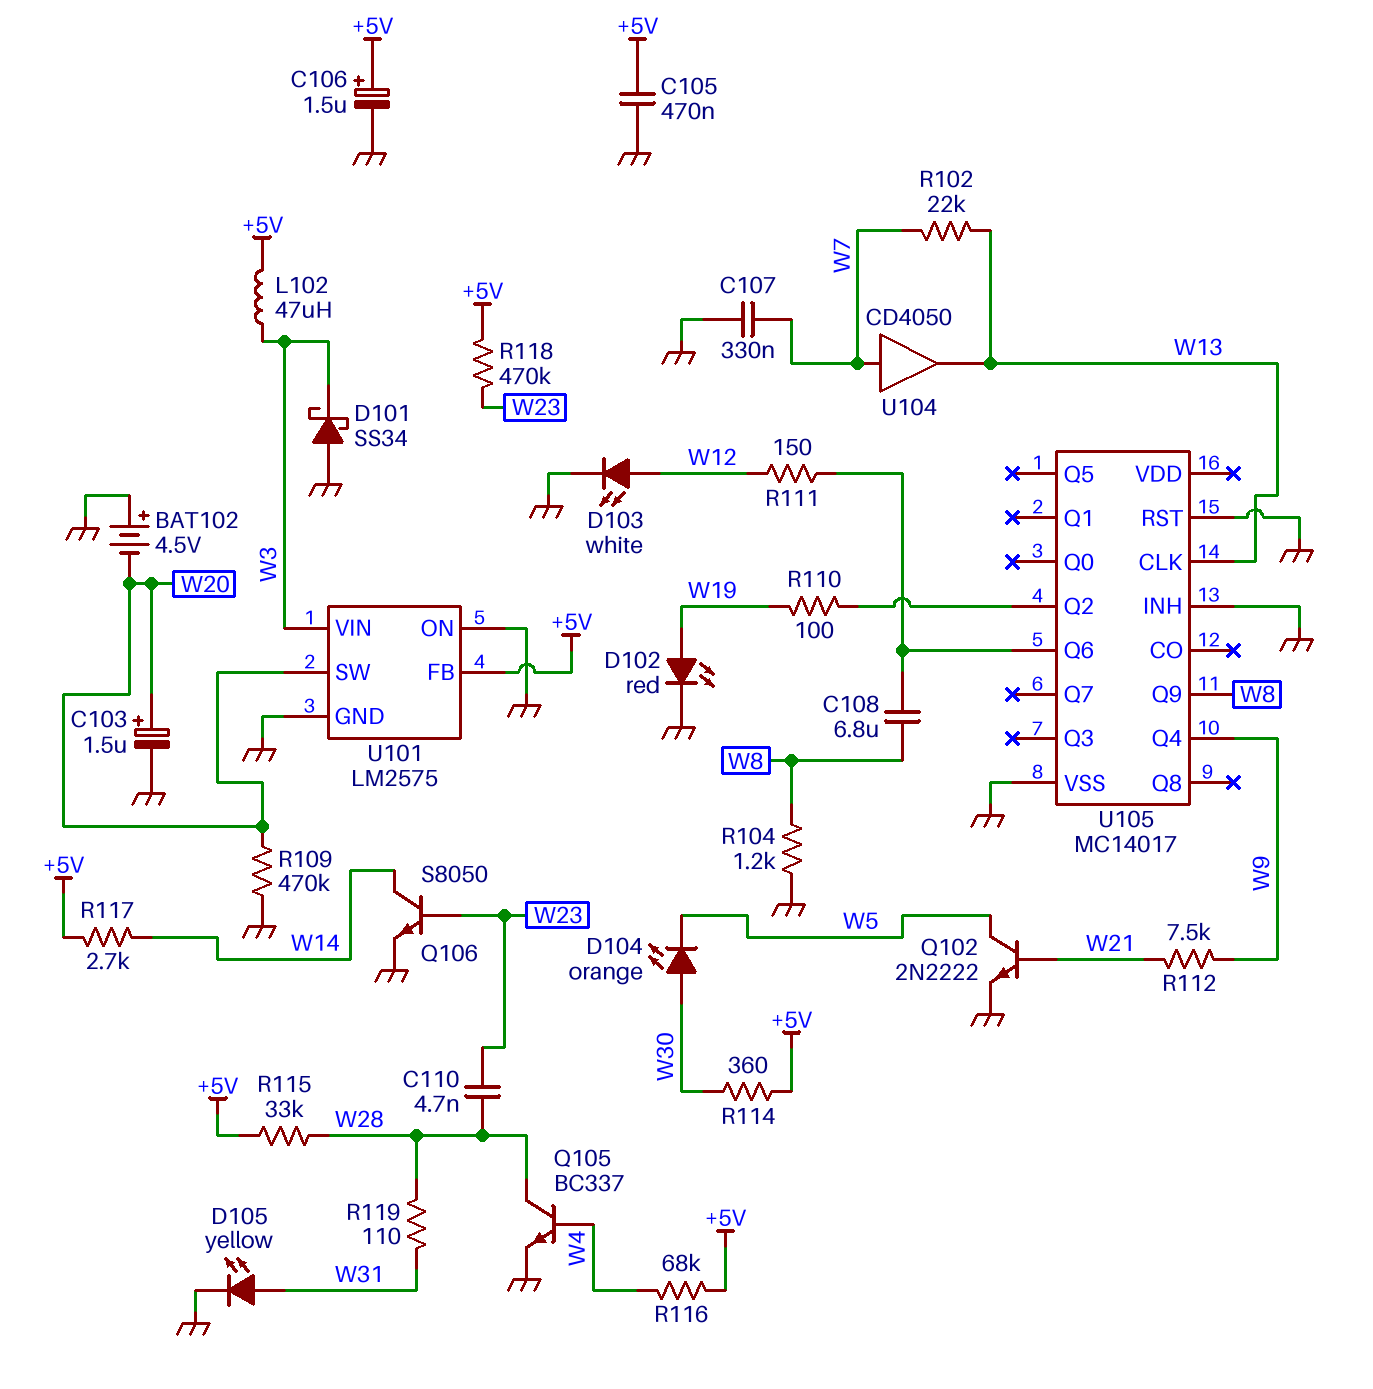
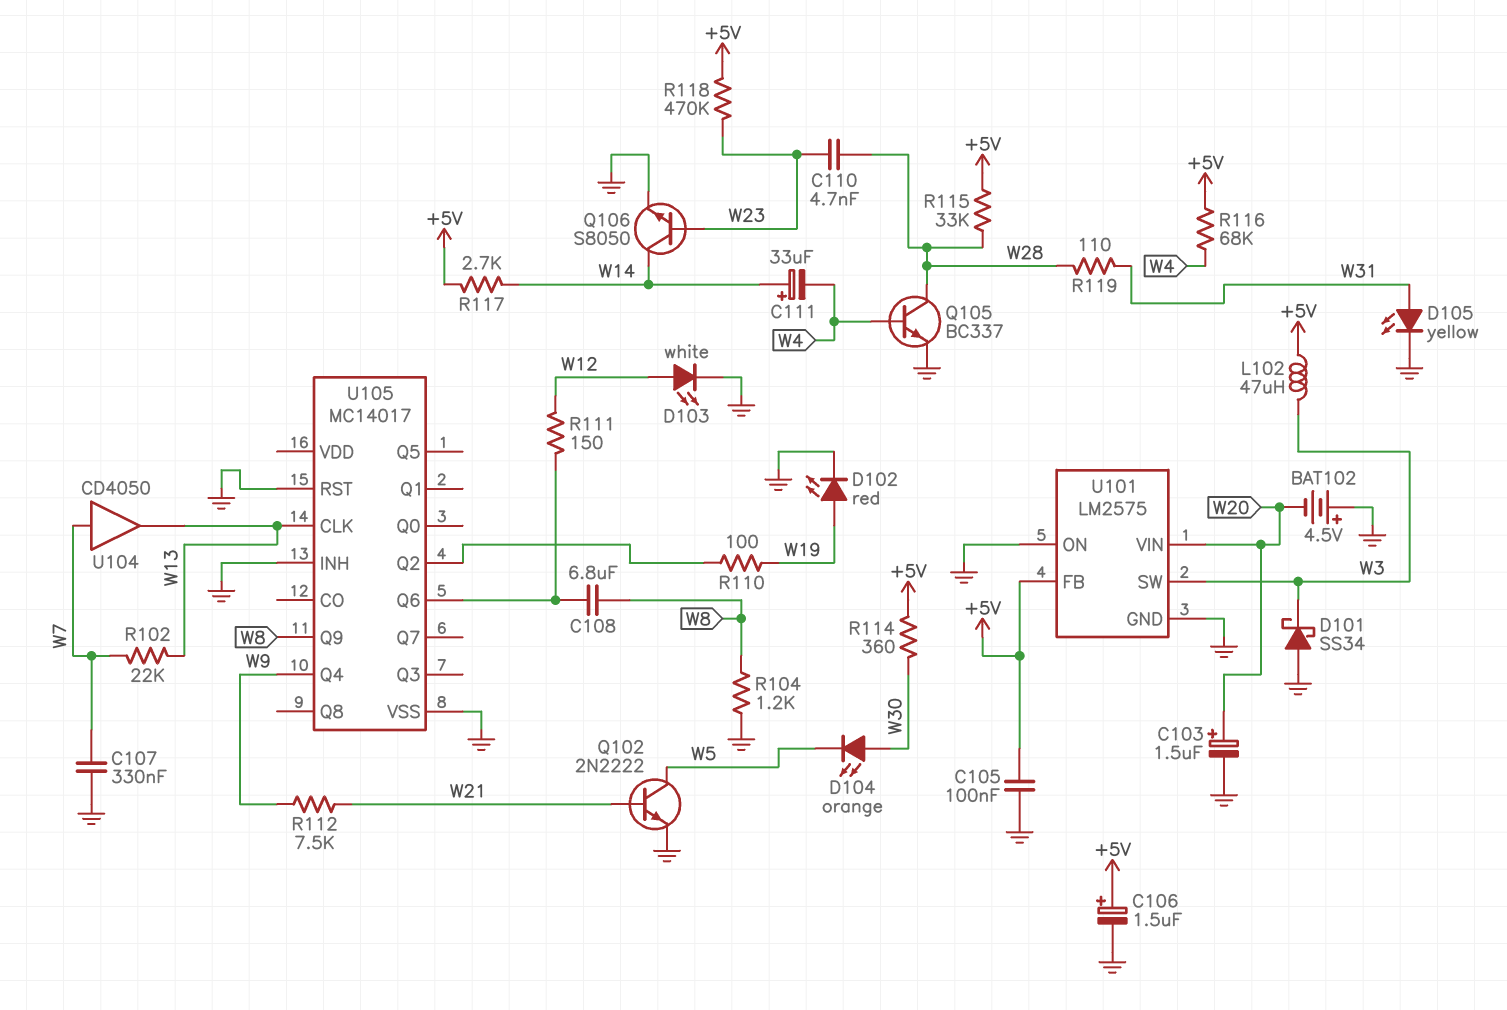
C105: 470nF (+5V, GND) -> 100nF (+5V, GND)
C111: none -> 33uF (plus W14, minus W4)
R109: 470k (GND, W20) -> none
U101 pin SW: W20 -> W3
U101 pin VIN: W3 -> W20

